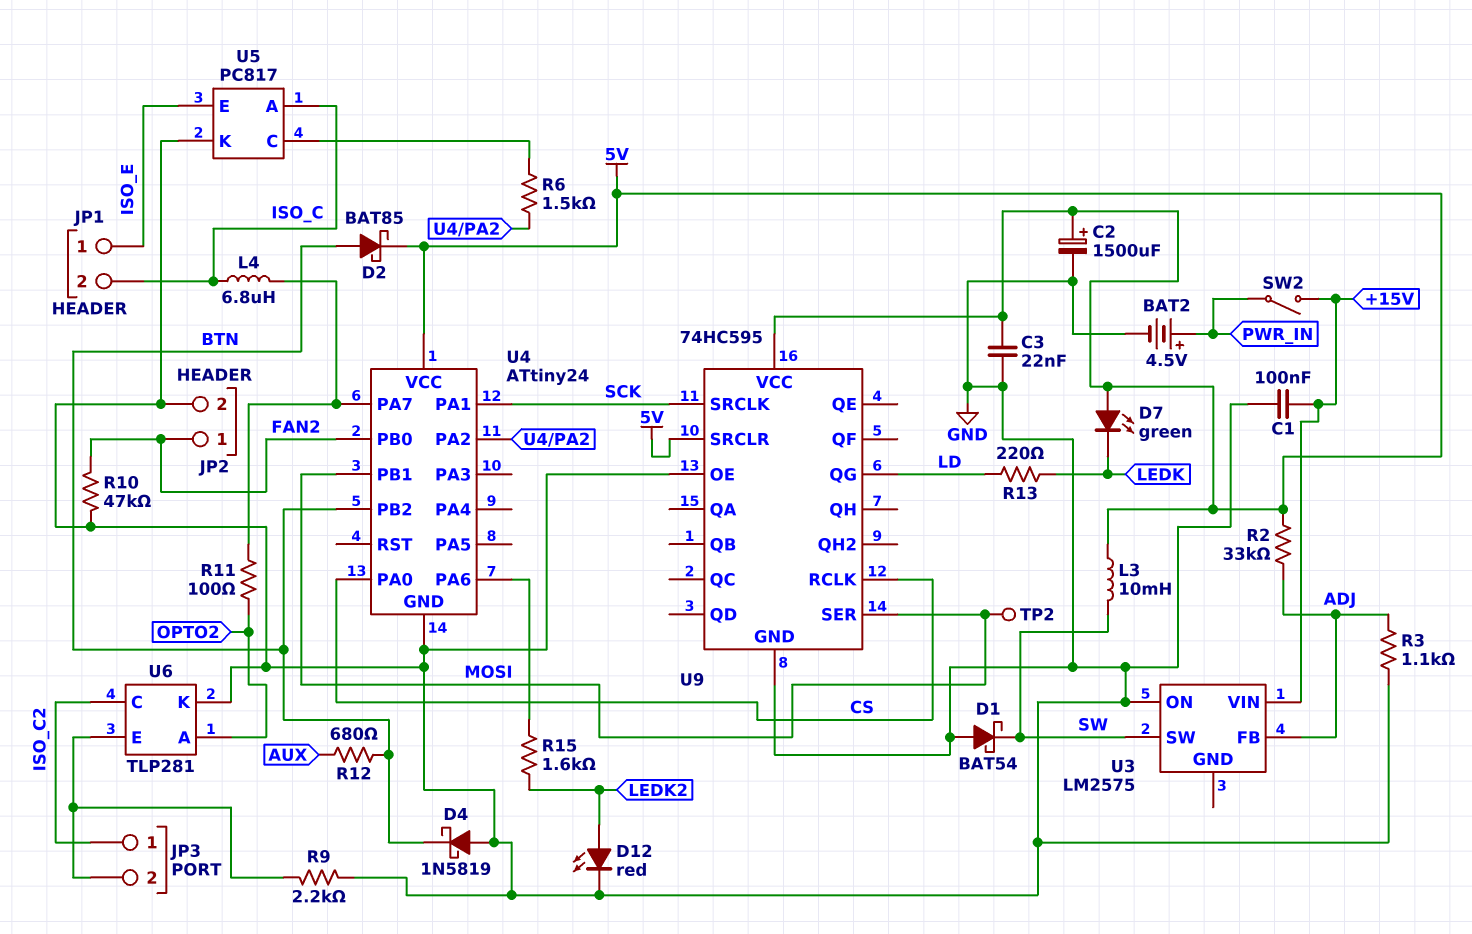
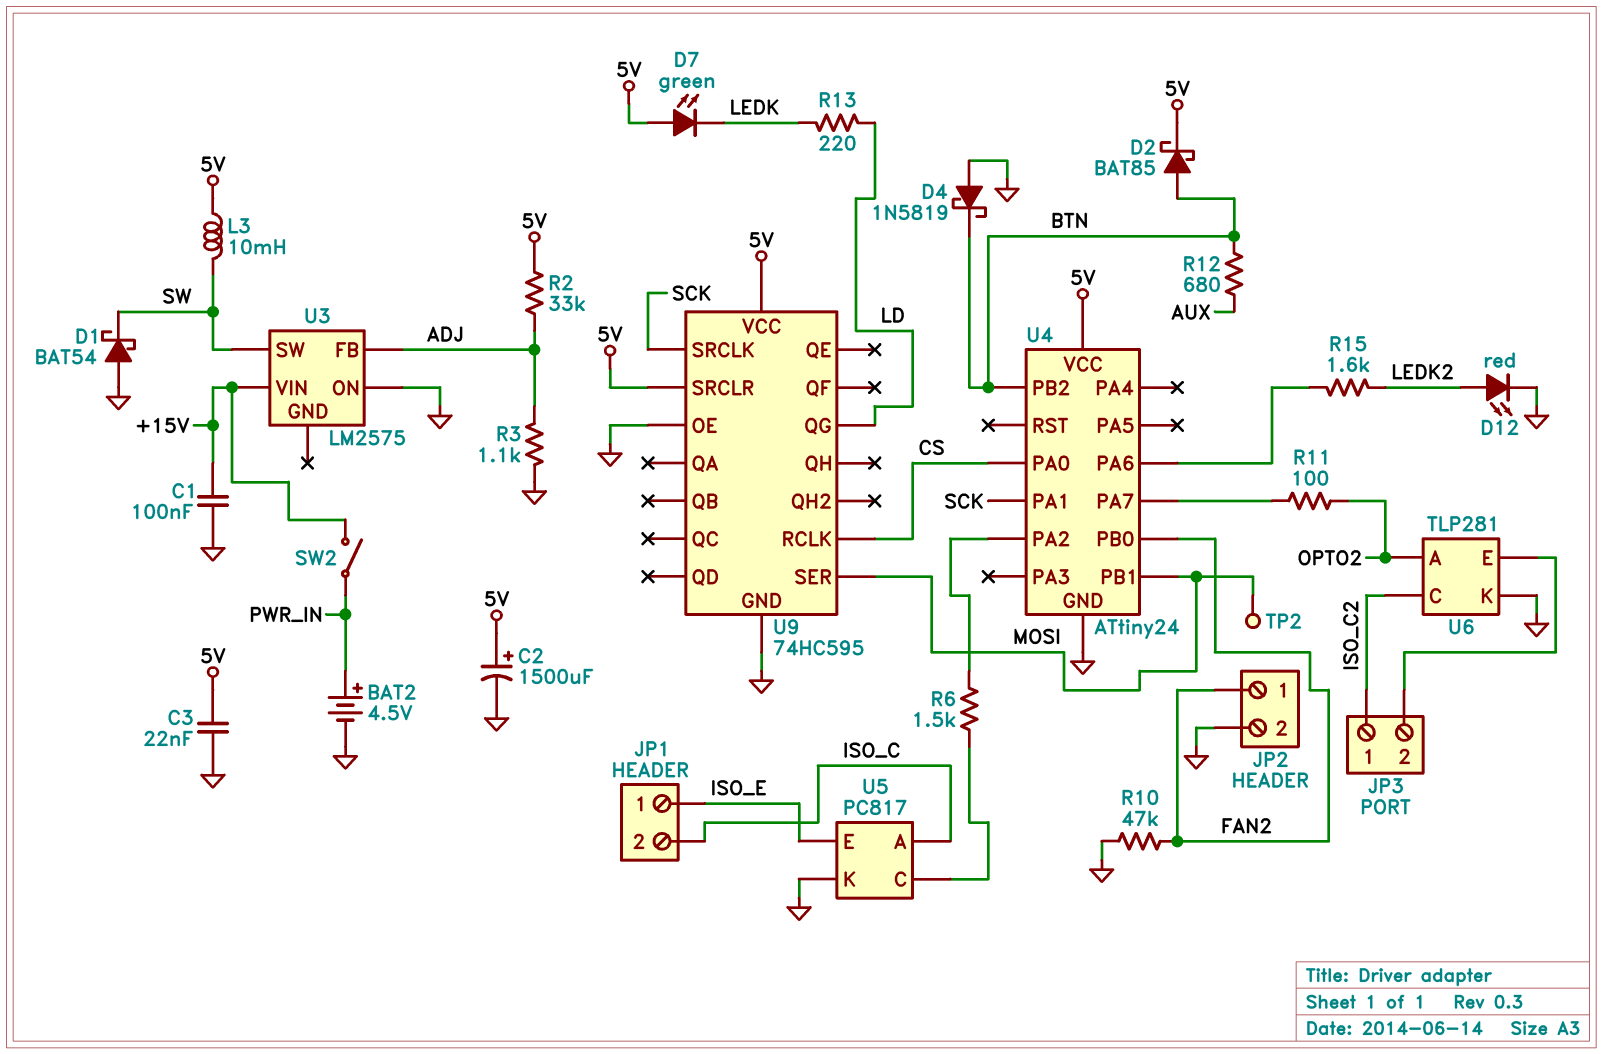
L4: 6.8uH (ISO_C, U4/PA7) -> none
R9: 2.2k (GND, JP3/2) -> none

